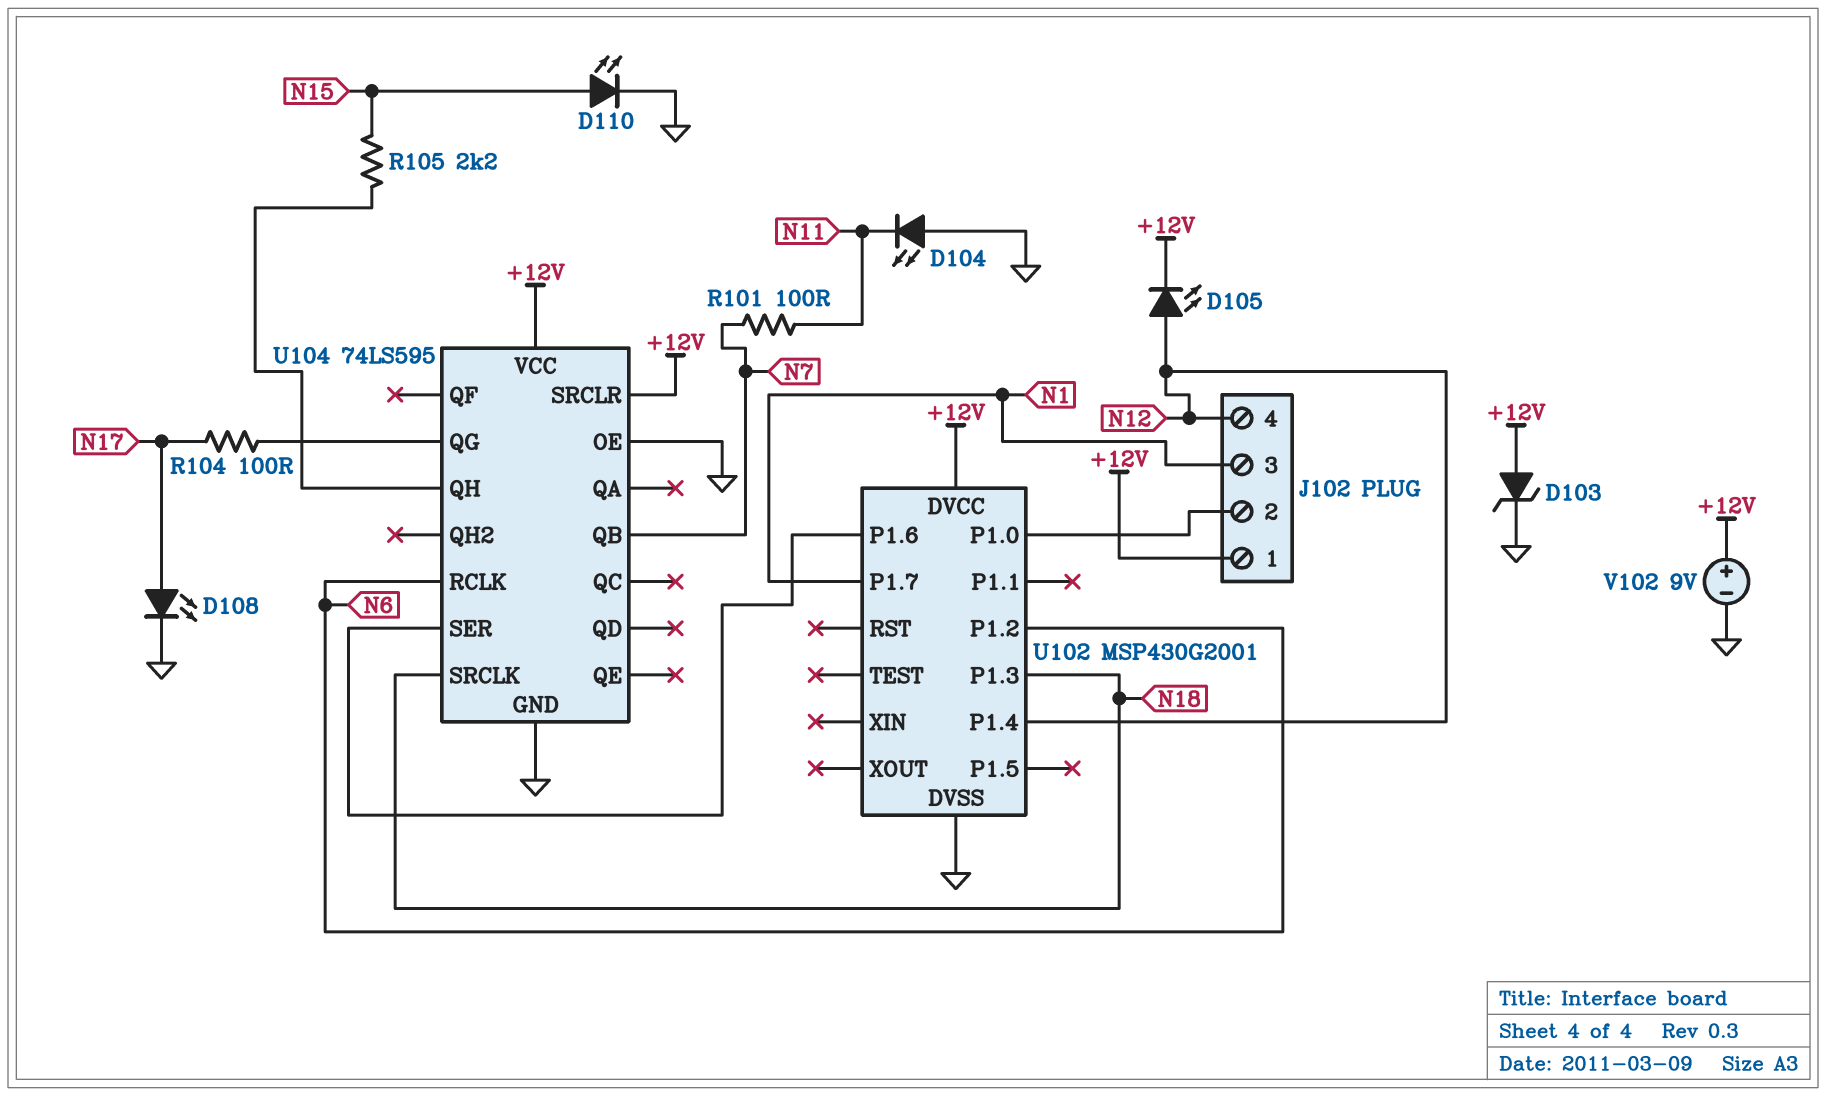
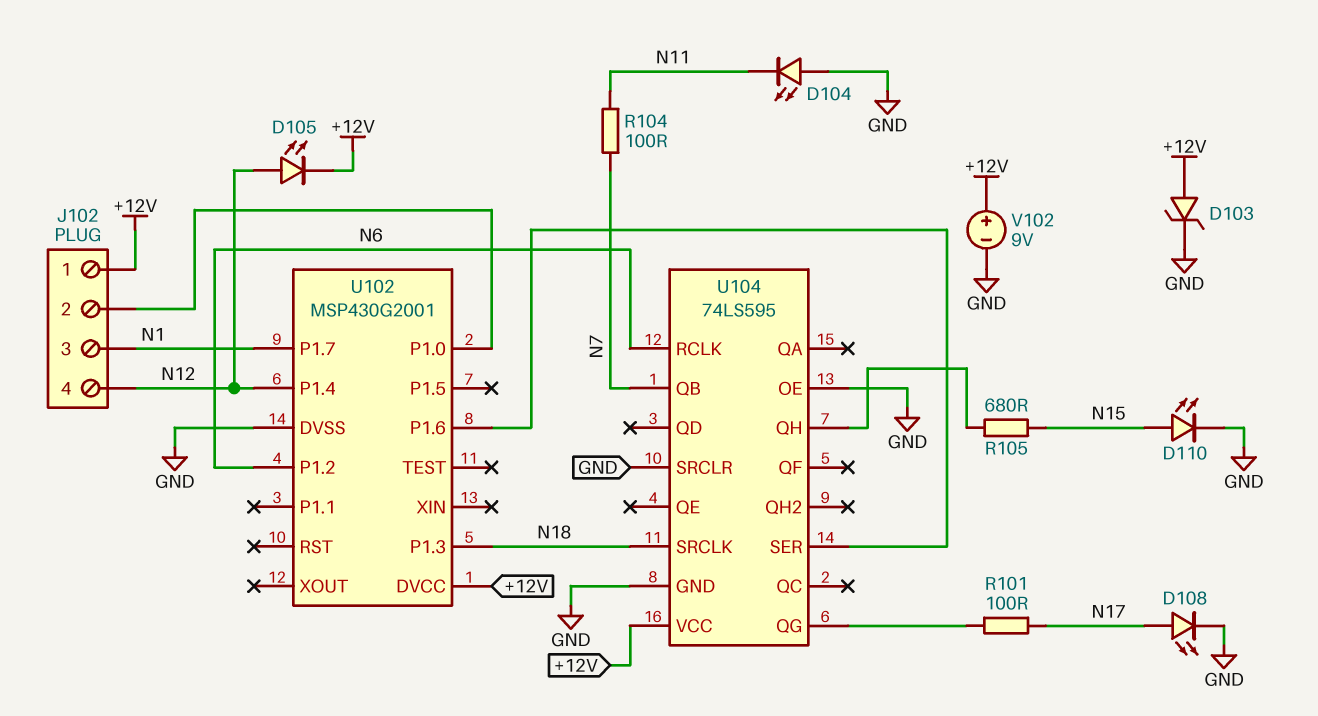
R101: 100 (N7, N11) -> 100 (N17, U104/QG)
R104: 100 (N17, U104/QG) -> 100 (N7, N11)
R105: 2.2k (N15, U104/QH) -> 680 (N15, U104/QH)
U104 pin SRCLR: +12V -> GND

